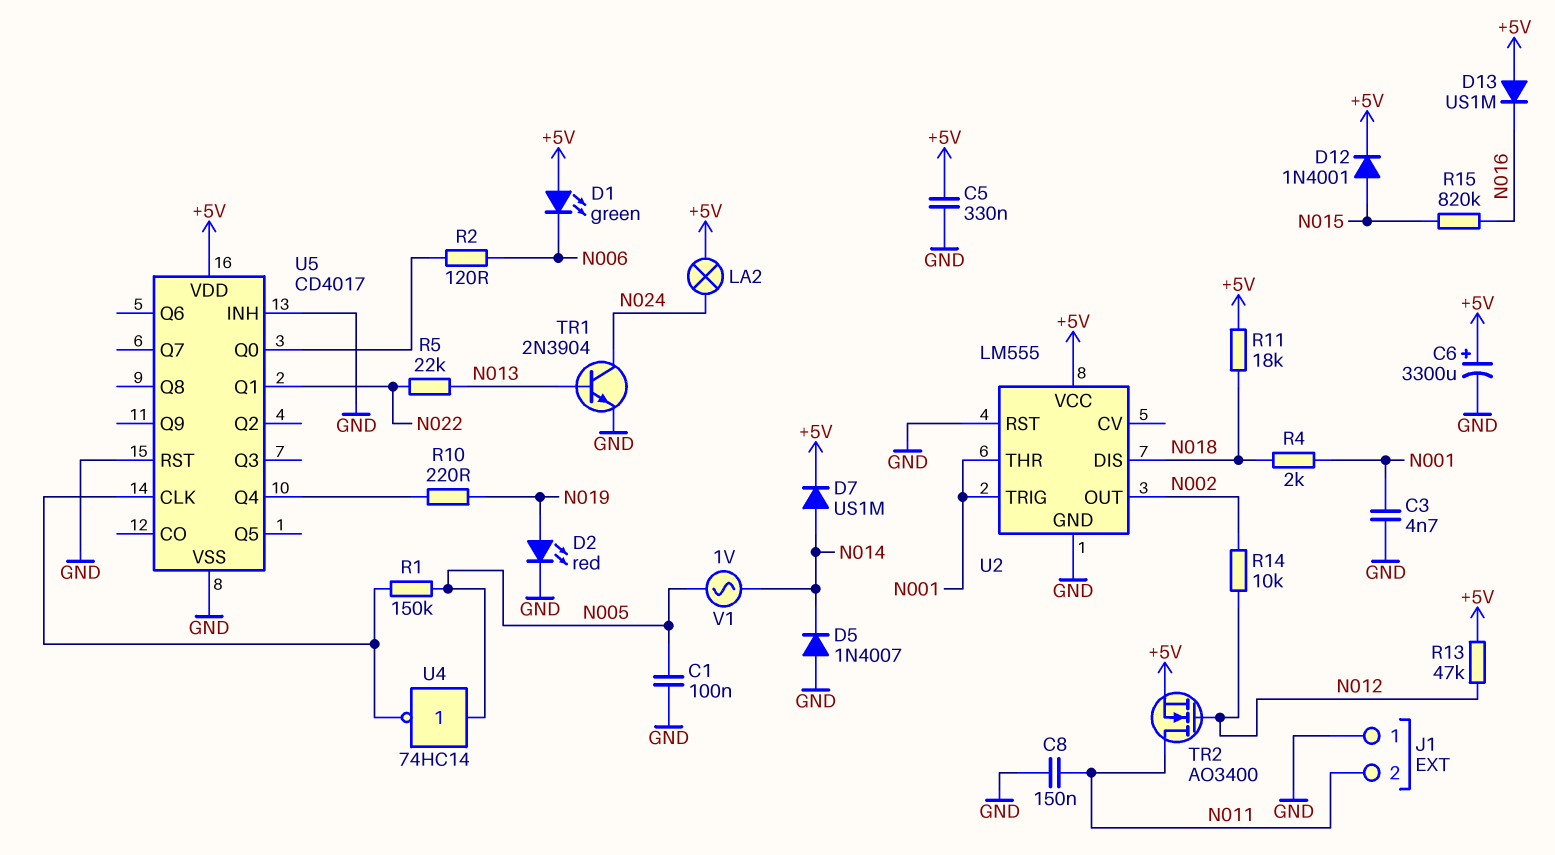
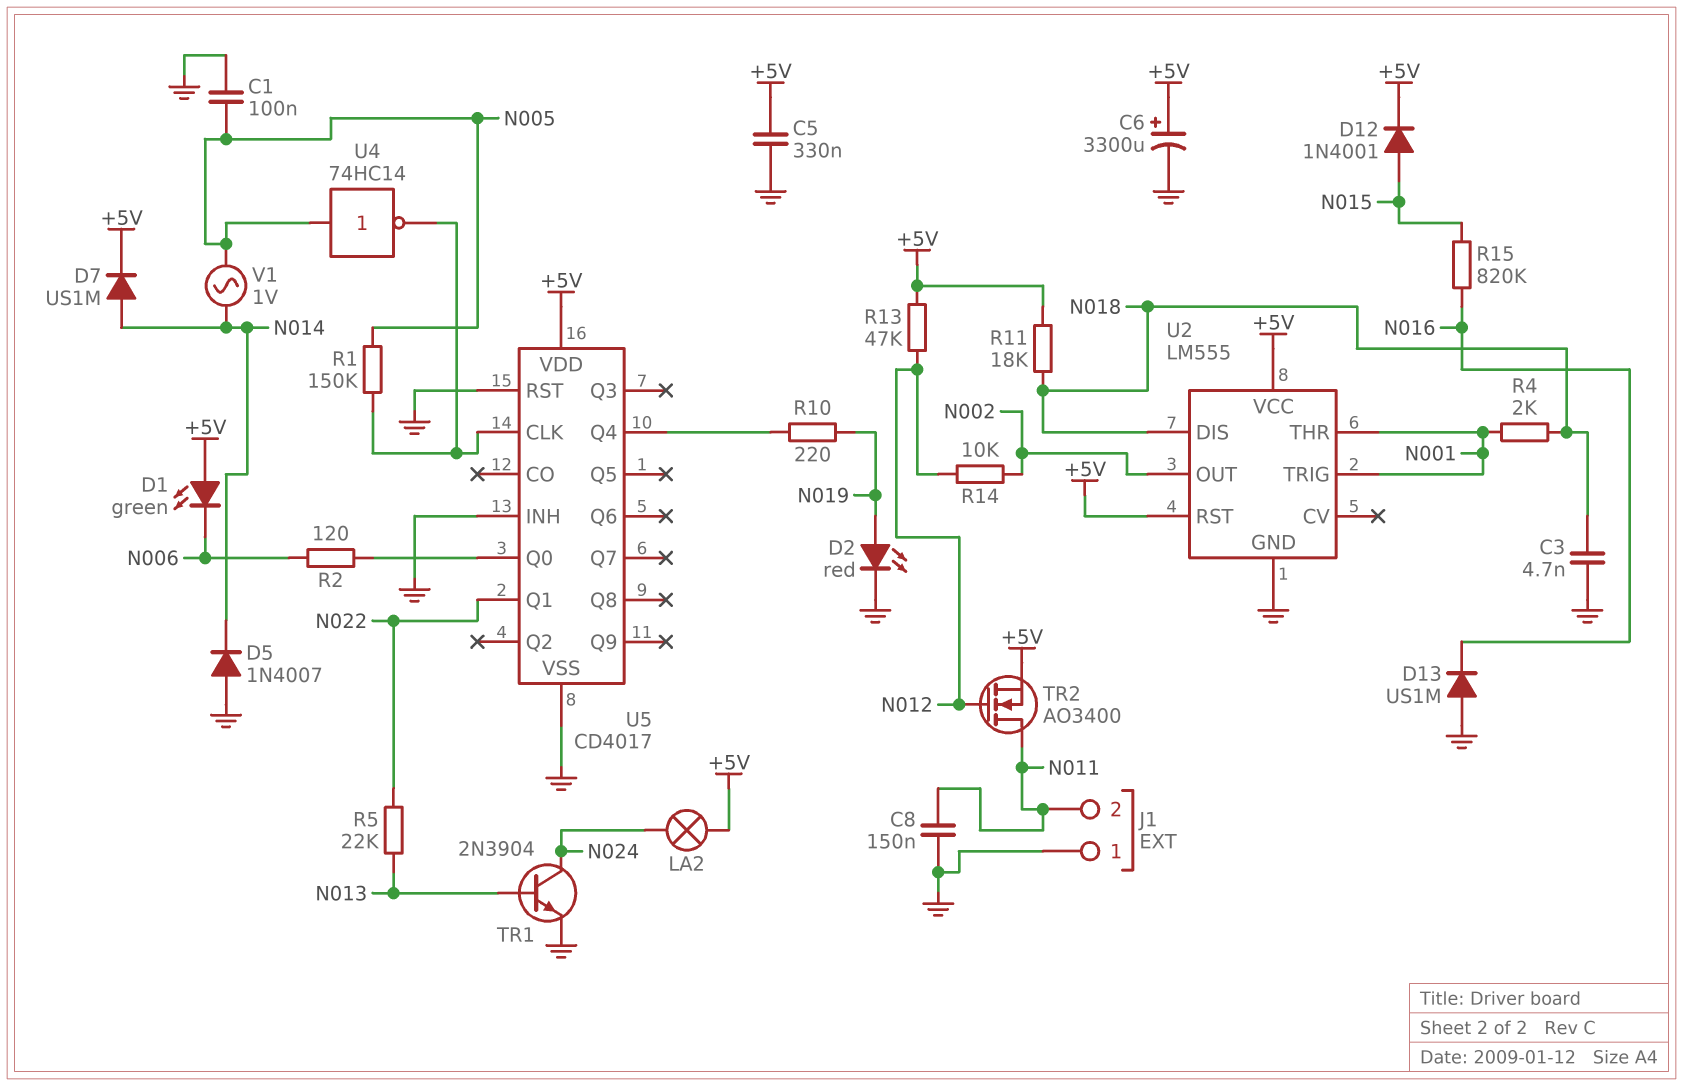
C3: 4.7nF (GND, N001) -> 4.7nF (GND, N018)
D13: diode US1M (A +5V, K N016) -> diode US1M (A GND, K N016)
U2 pin RST: GND -> +5V

